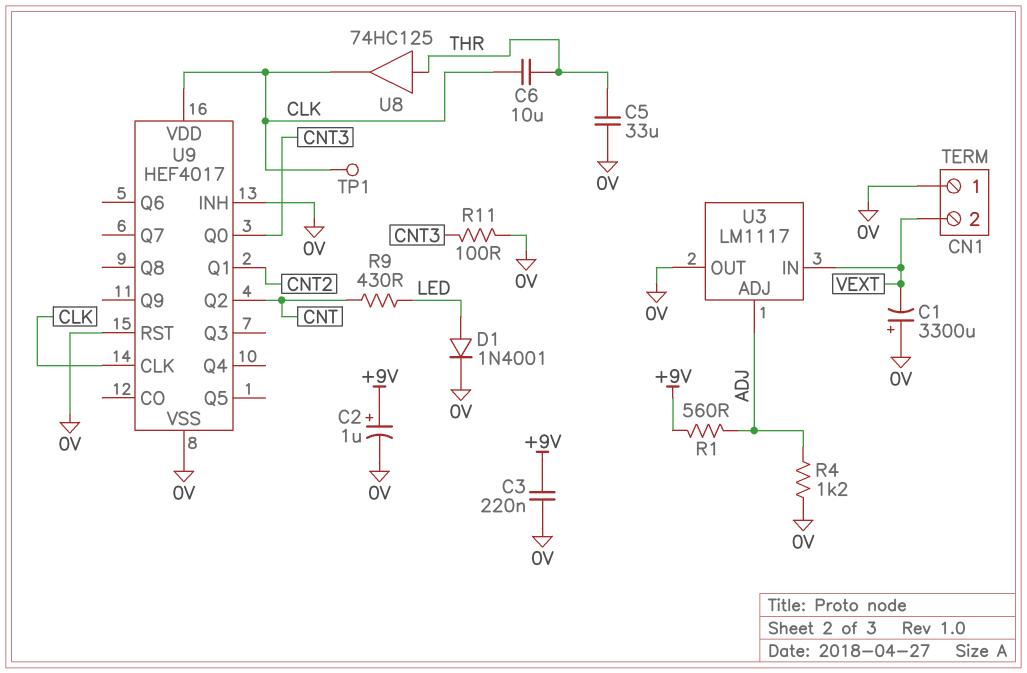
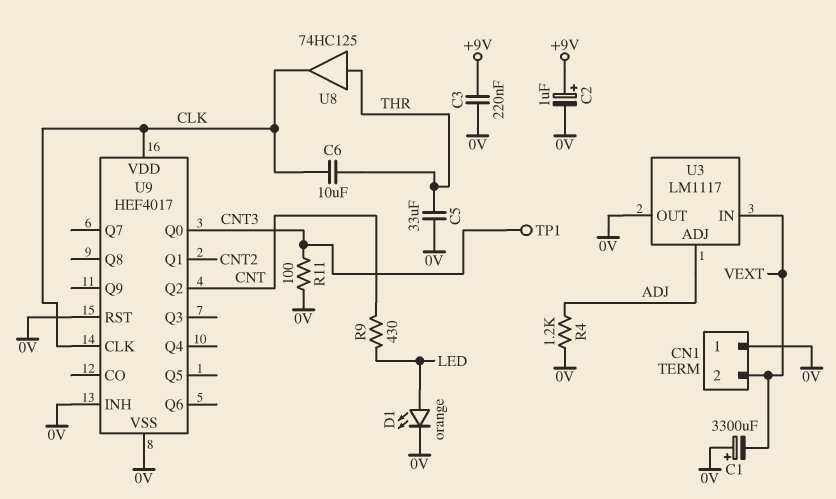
D1: diode 1N4001 (A LED, K 0V) -> LED orange (A LED, K 0V)
R1: 560 (+9V, ADJ) -> none
TP1: test point (CLK) -> test point (CNT3)

